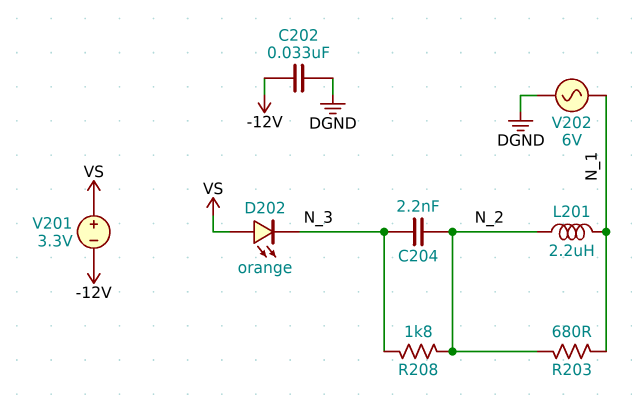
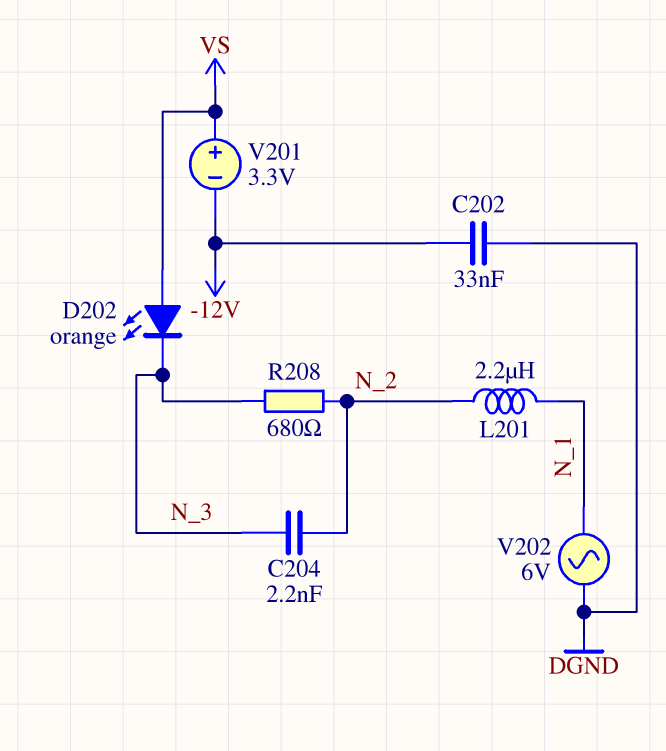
R203: 680 (N_1, N_2) -> none
R208: 1.8k (N_2, N_3) -> 680 (N_2, N_3)

